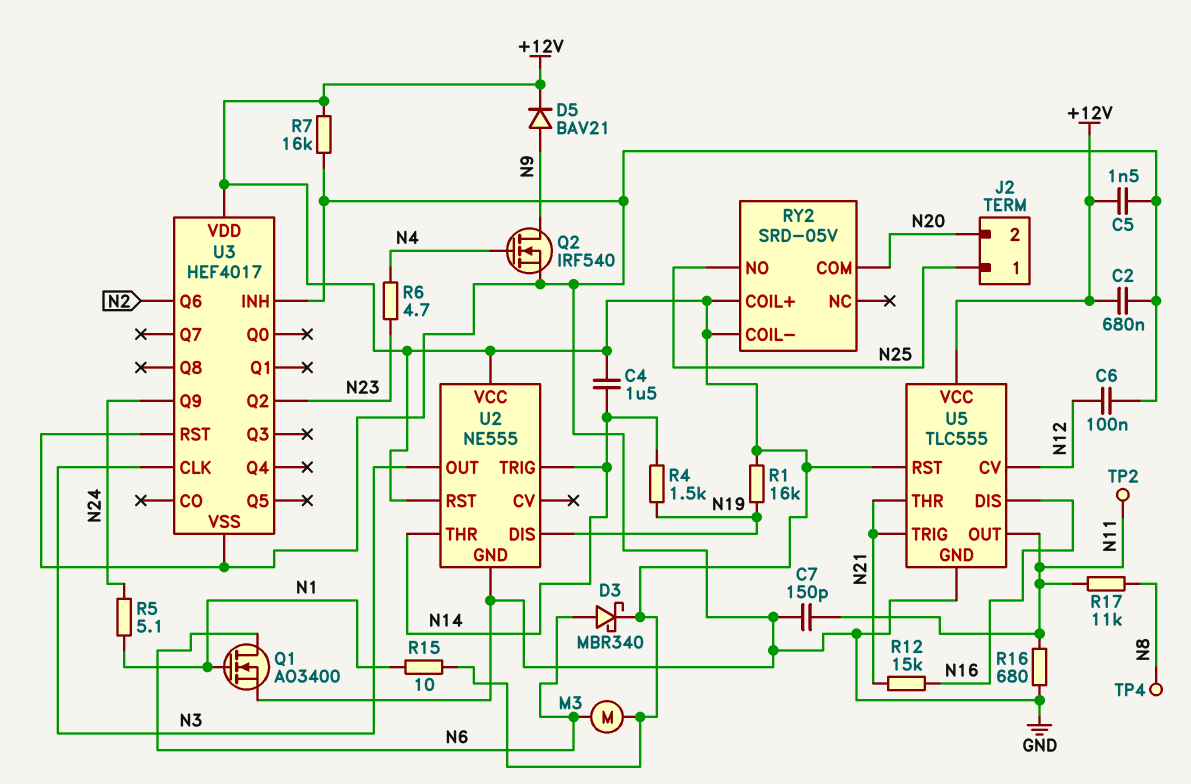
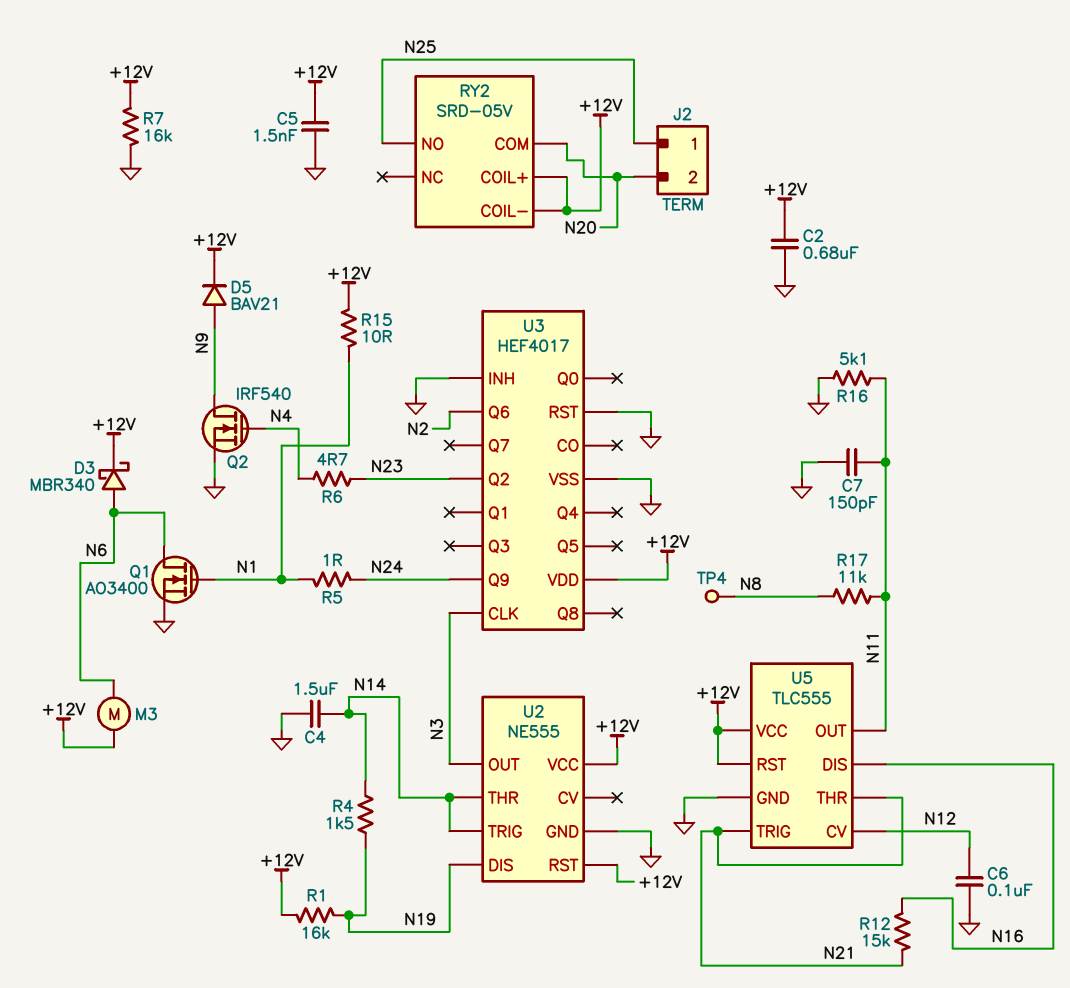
C4: 1.5uF (+12V, N14) -> 1.5uF (GND, N14)
R5: 5.1 (N1, N24) -> 1 (N1, N24)
R16: 680 (GND, N11) -> 5.1k (GND, N11)
TP2: test point (N11) -> none

